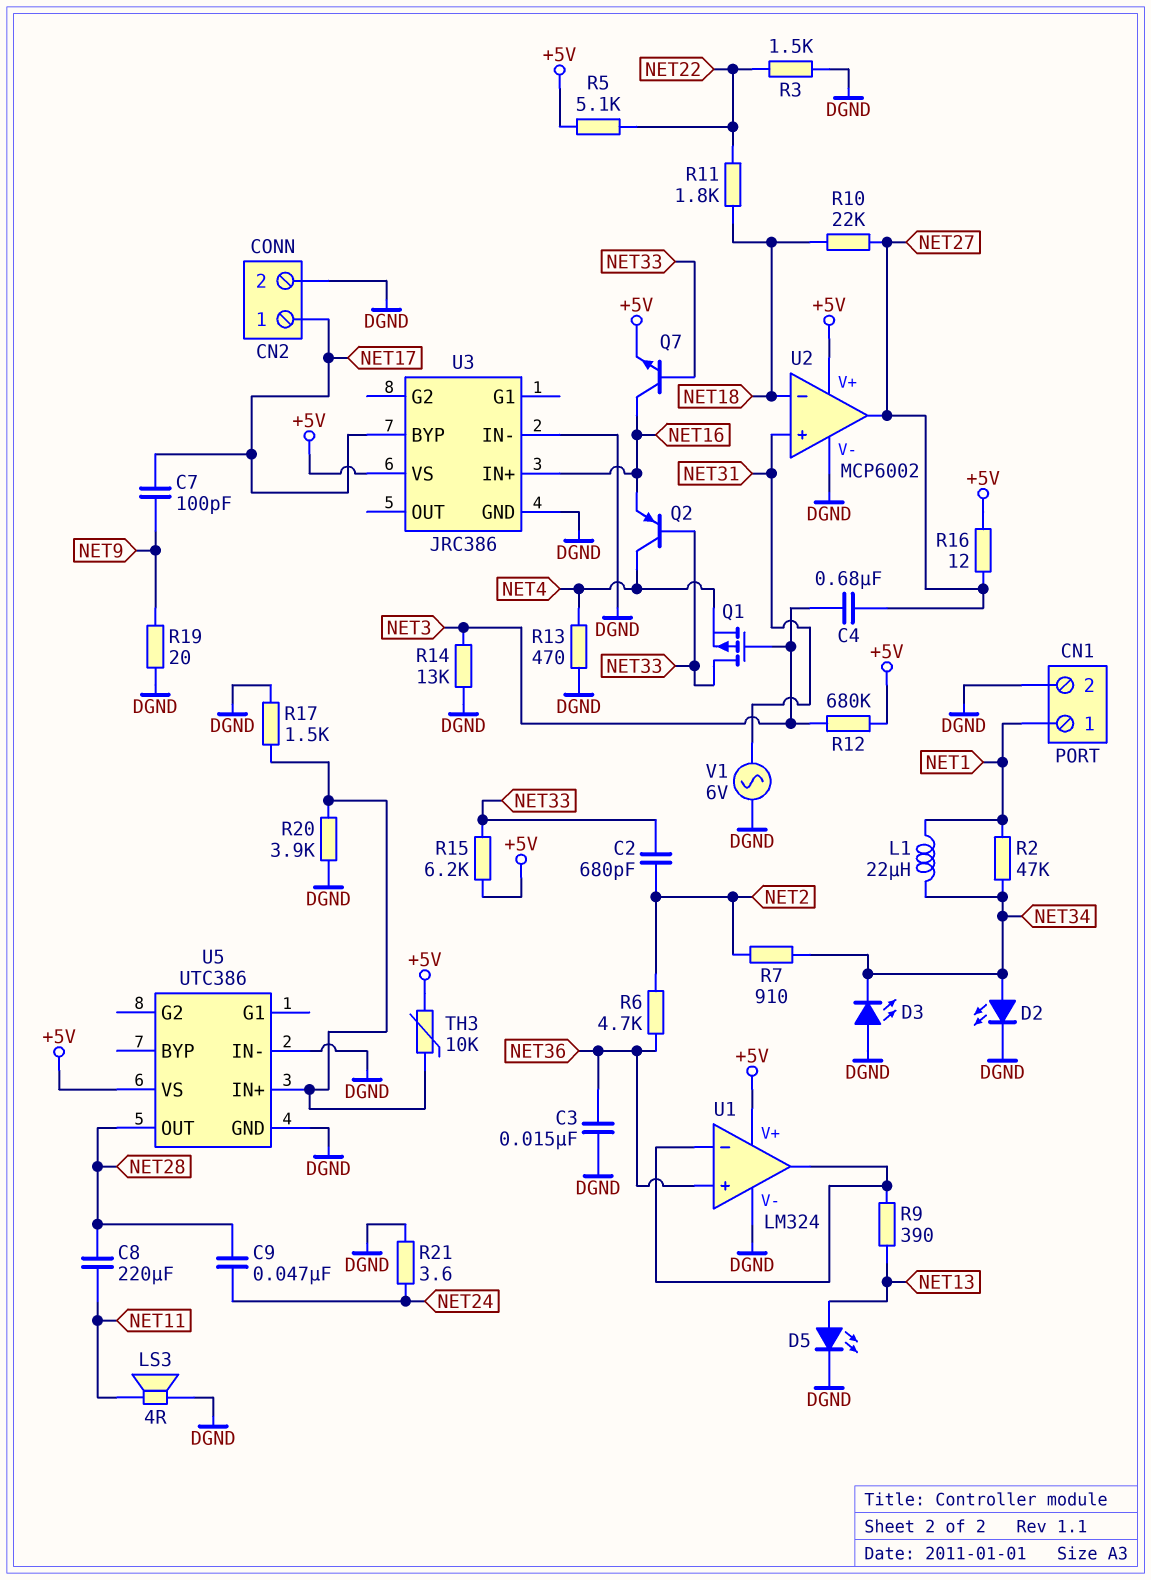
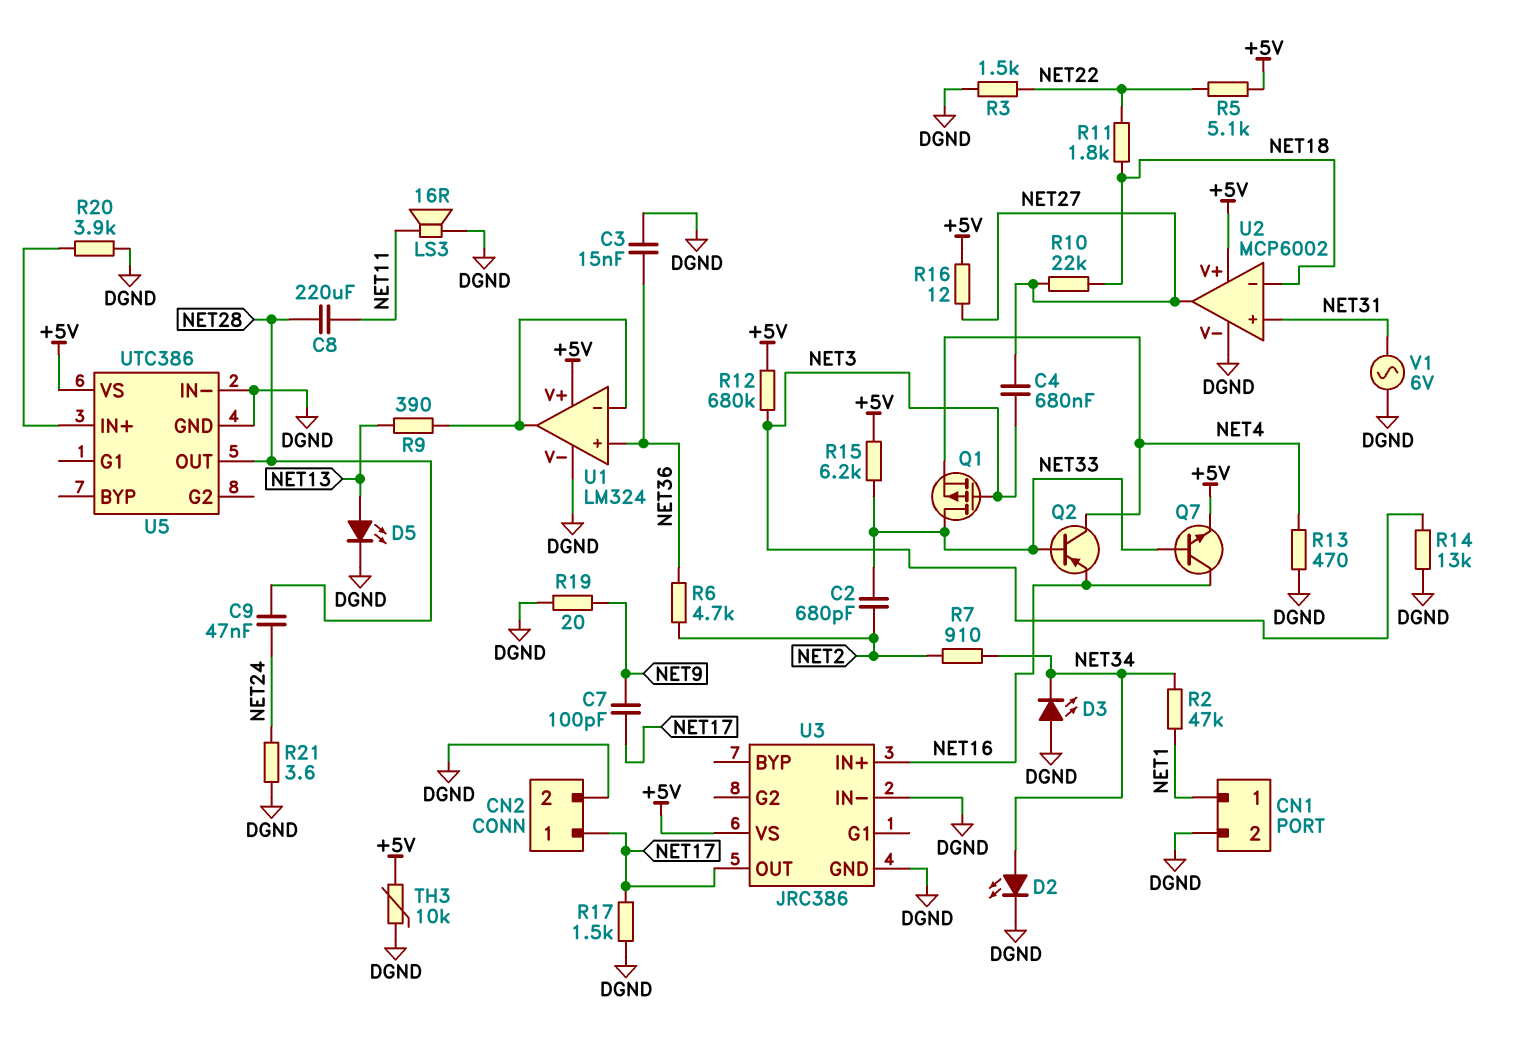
L1: 22uH (NET1, NET34) -> none
LS3: speaker 4R (DGND, NET11) -> speaker 16R (DGND, NET11)
R17: 1.5k (DGND, U5/IN+) -> 1.5k (DGND, NET17)
TH3: 10k (+5V, U5/IN+) -> 10k (+5V, DGND)
U3 pin BYP: NET17 -> none
U3 pin OUT: none -> NET17

